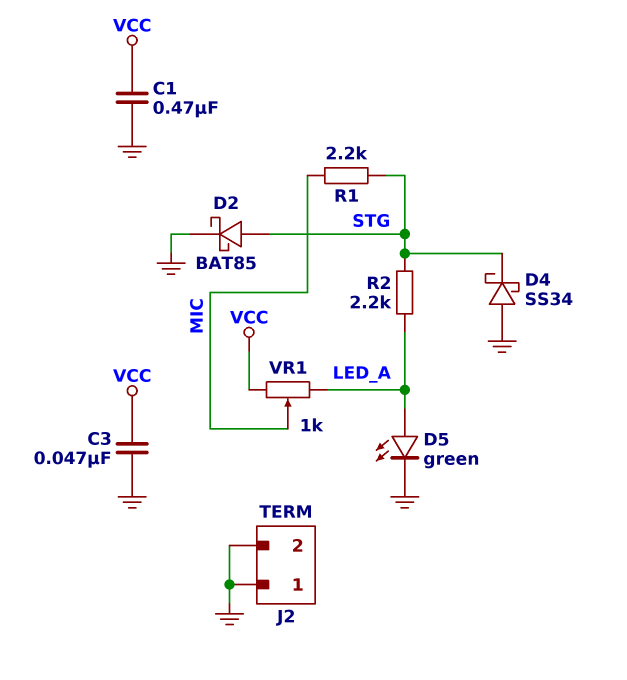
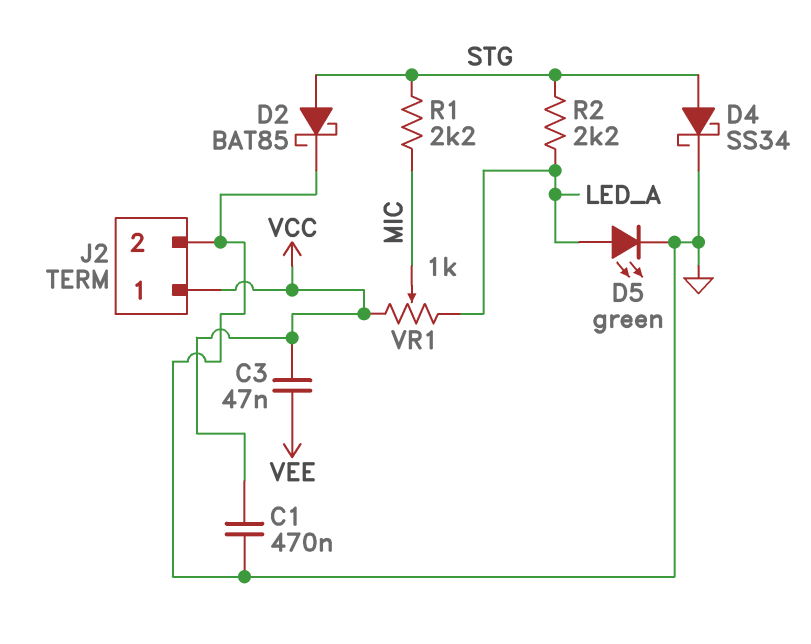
C3: 47nF (GND, VCC) -> 47nF (VCC, VEE)
D4: schottky SS34 (A GND, K STG) -> schottky SS34 (A STG, K GND)
J2 pin 1: GND -> VCC

